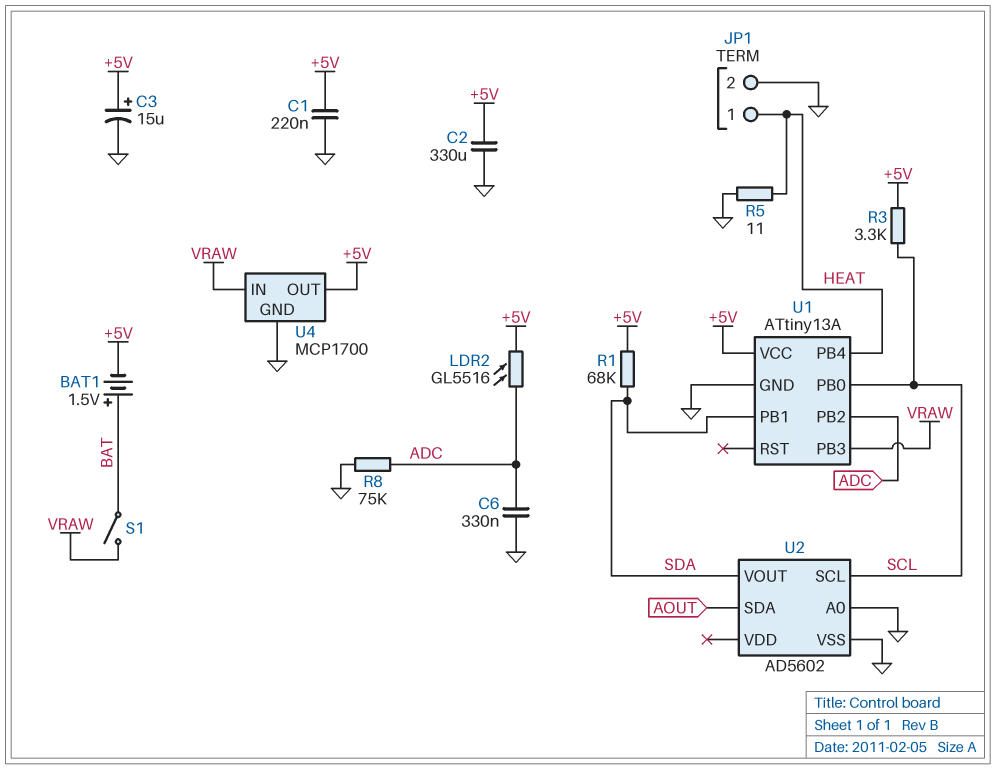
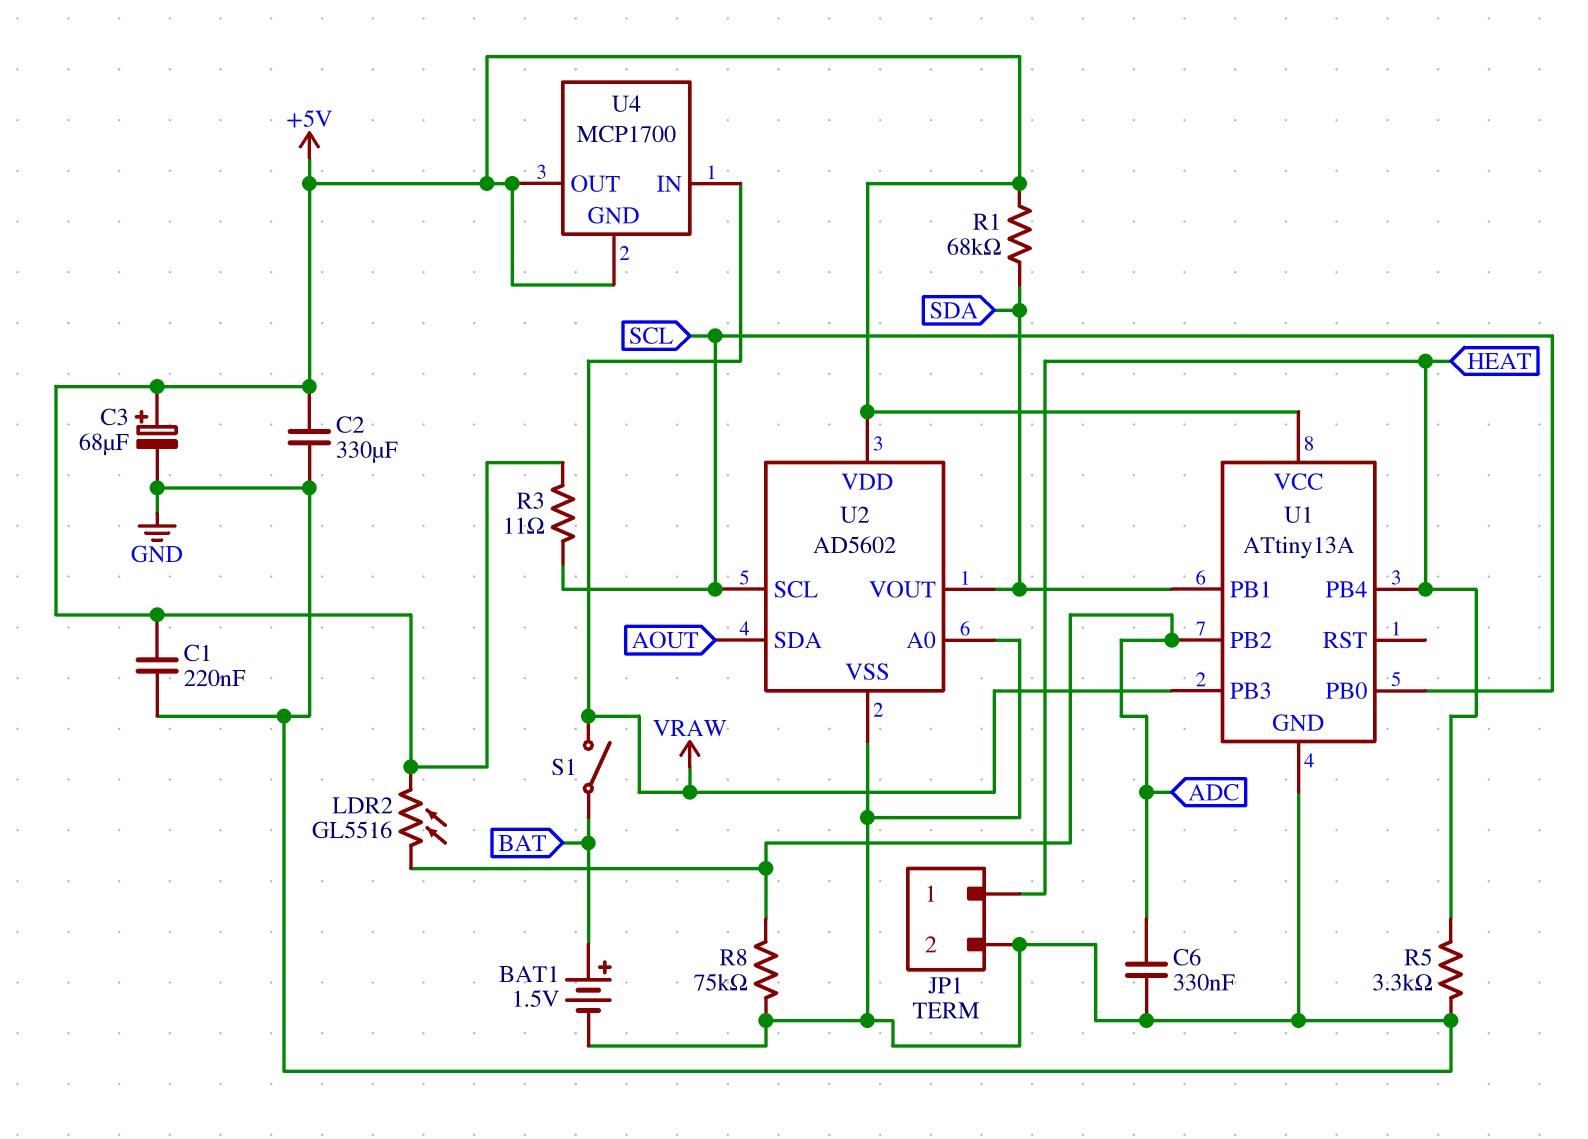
BAT1: 1.5V (plus BAT, minus +5V) -> 1.5V (plus BAT, minus GND)
C3: 15uF (plus +5V, minus GND) -> 68uF (plus +5V, minus GND)
R3: 3.3k (+5V, SCL) -> 11 (+5V, SCL)
R5: 11 (GND, HEAT) -> 3.3k (GND, HEAT)
U2 pin VDD: none -> +5V
U4 pin GND: GND -> +5V

